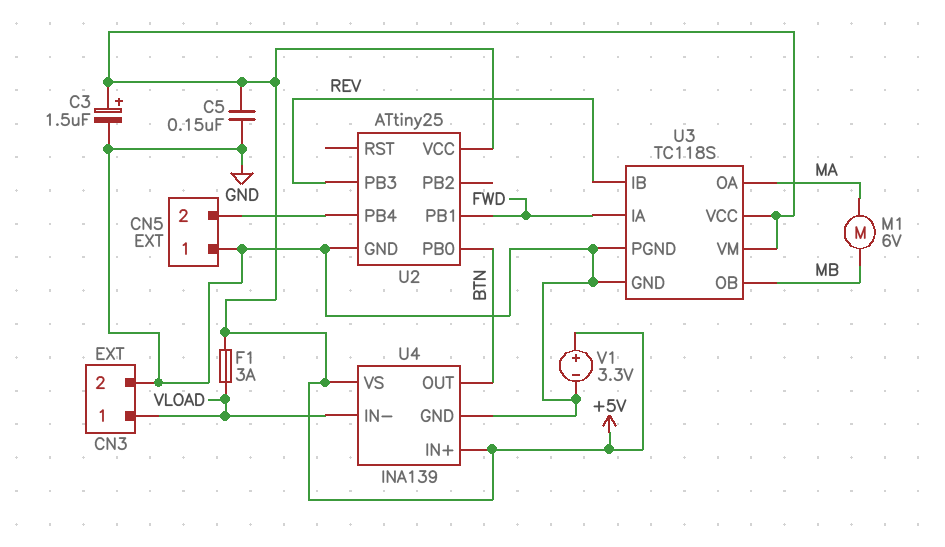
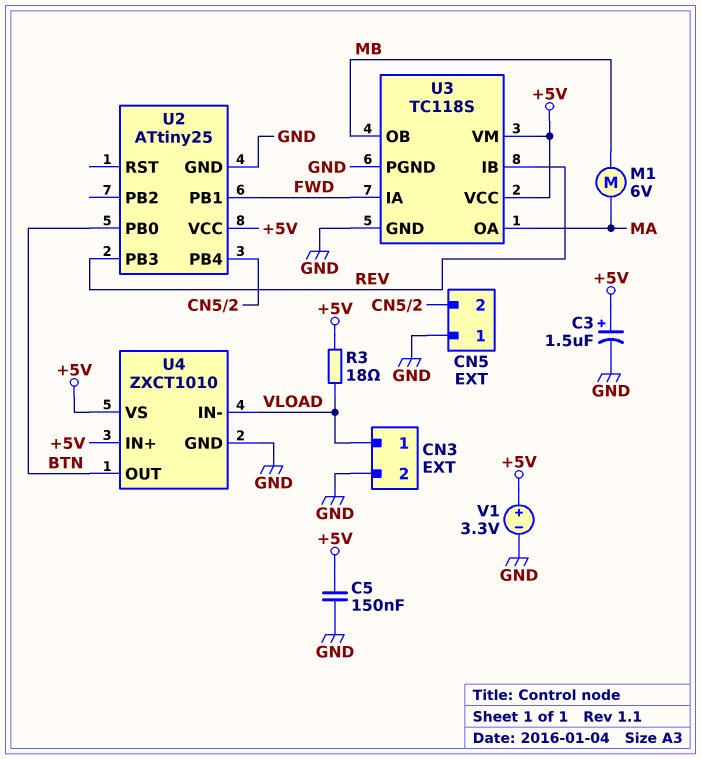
F1: 3A (+5V, VLOAD) -> none
R3: none -> 18 (+5V, VLOAD)
U4: INA139 -> ZXCT1010

